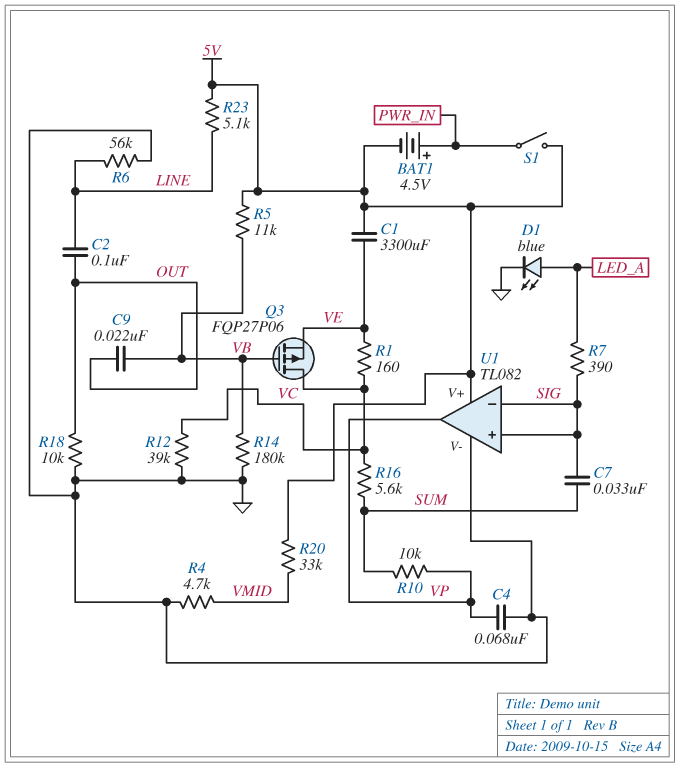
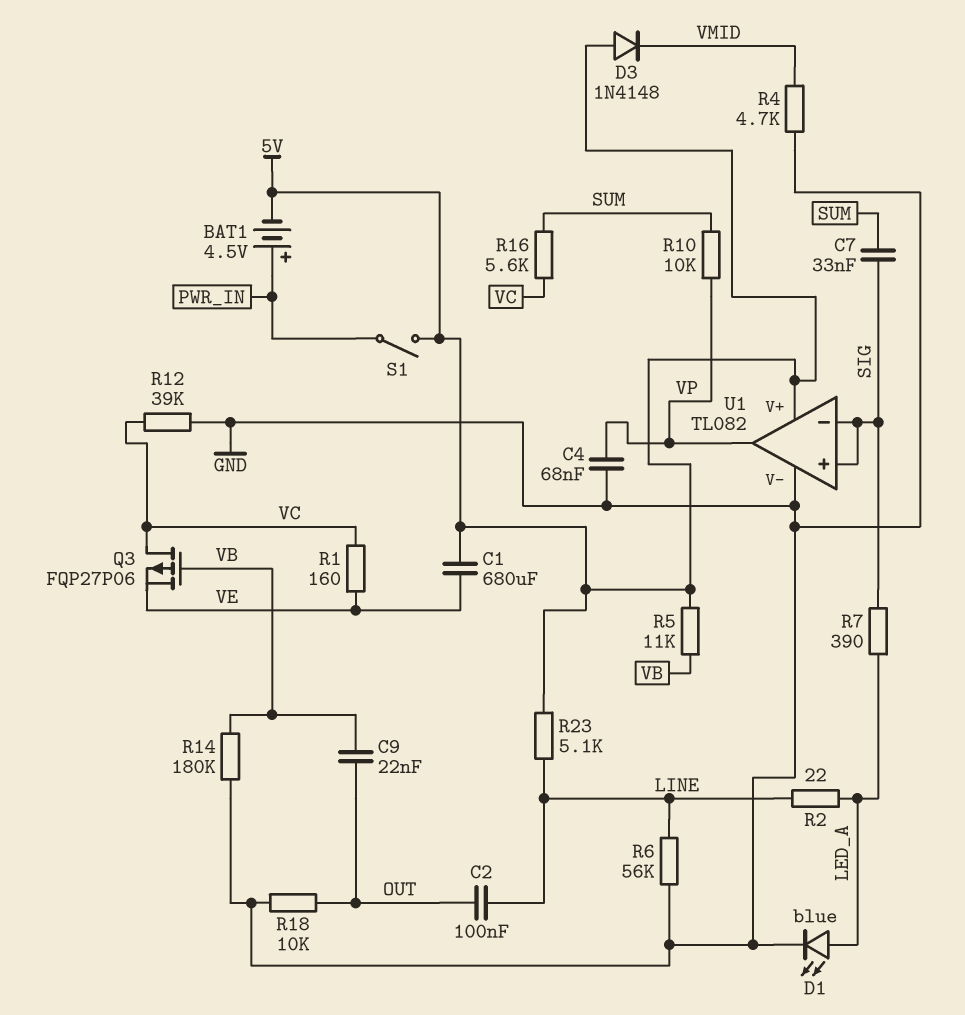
C1: 3300uF (5V, VE) -> 680uF (5V, VE)
D3: none -> diode 1N4148 (A 5V, K VMID)
R2: none -> 22 (LED_A, LINE)
R20: 33k (5V, VMID) -> none

